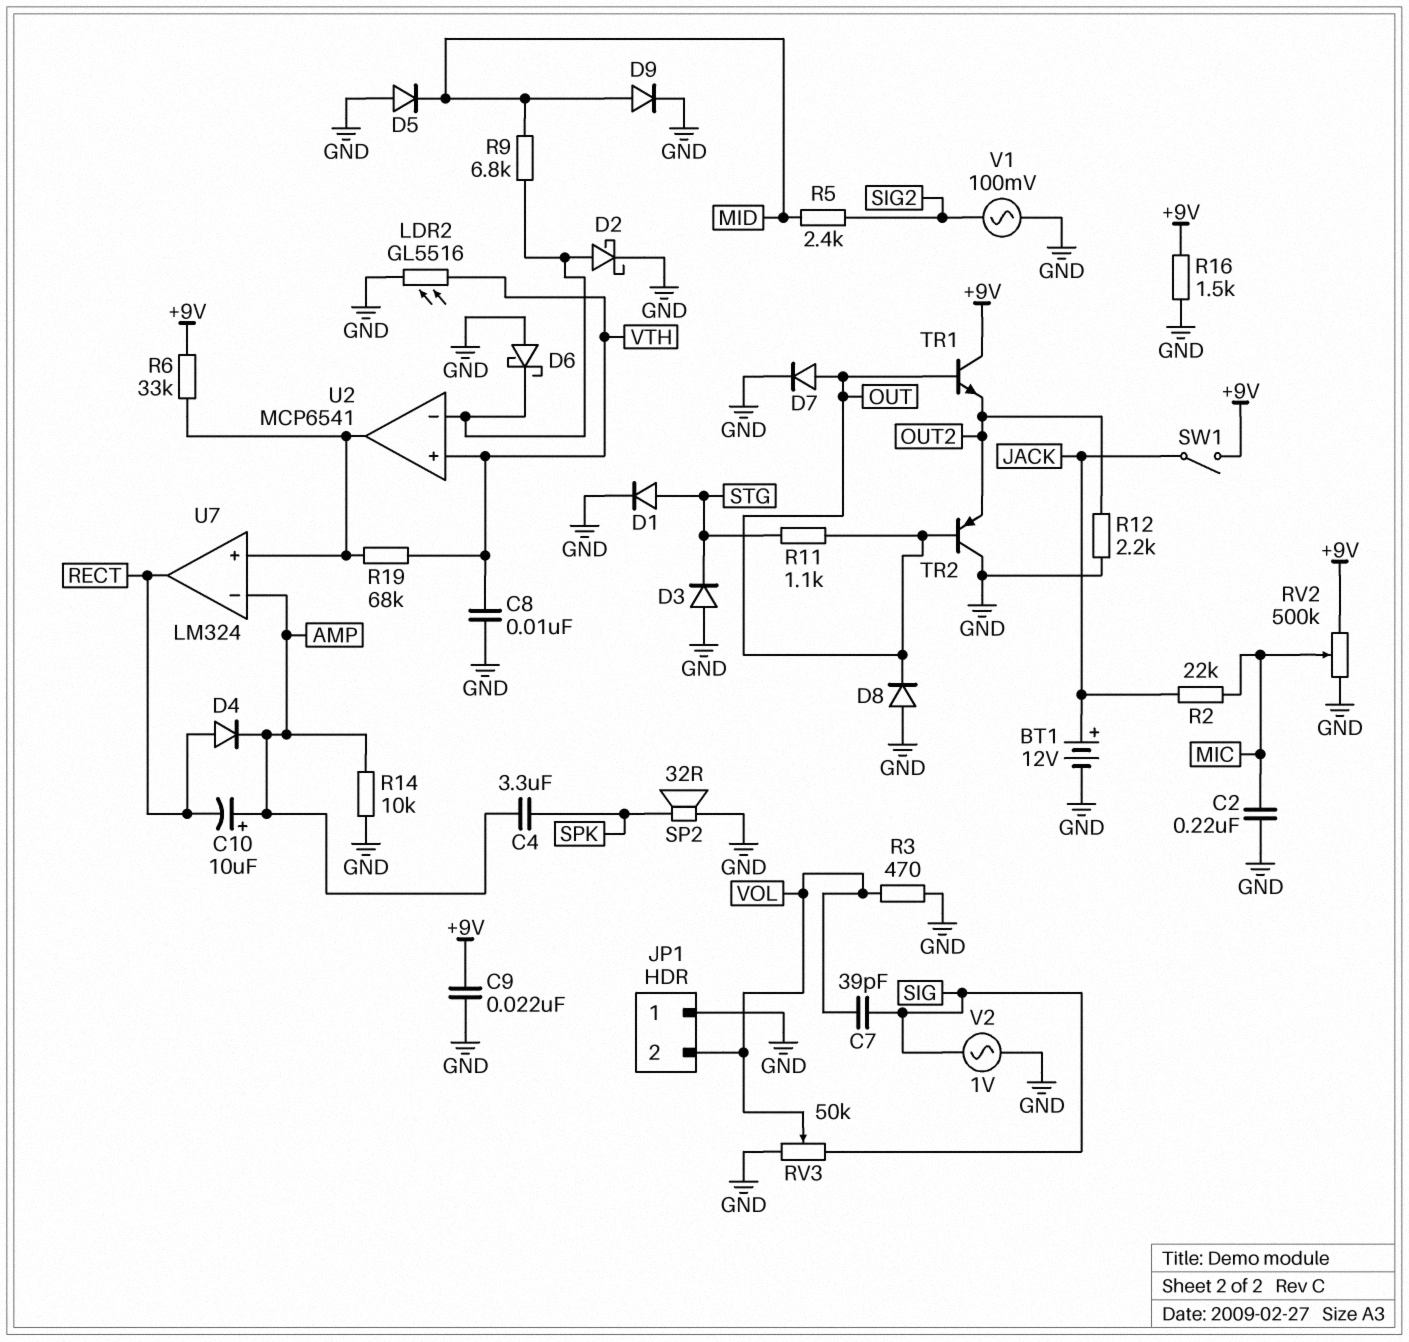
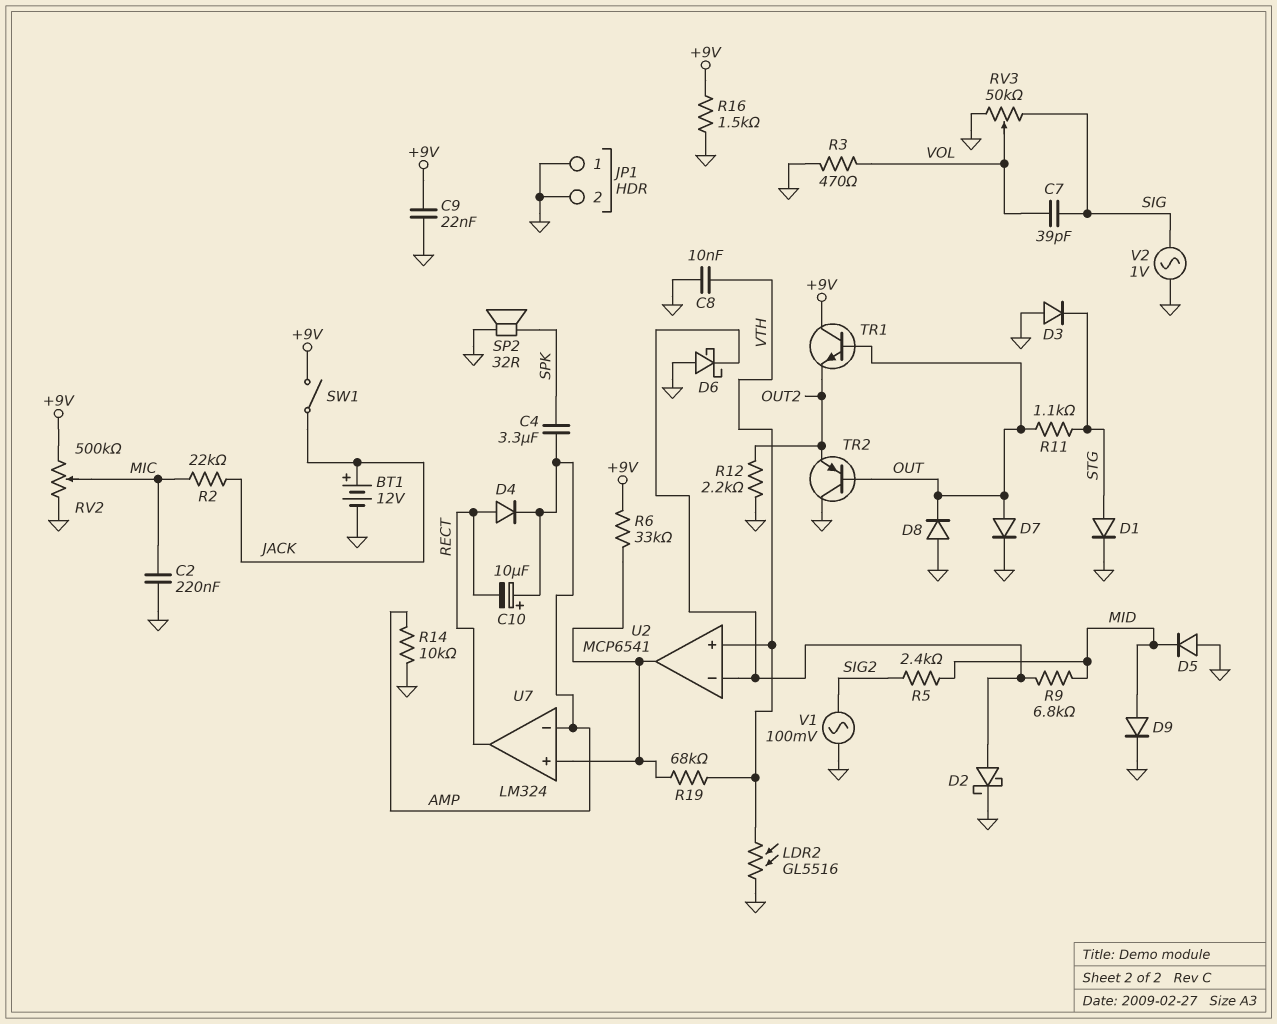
JP1 pin 2: VOL -> GND

